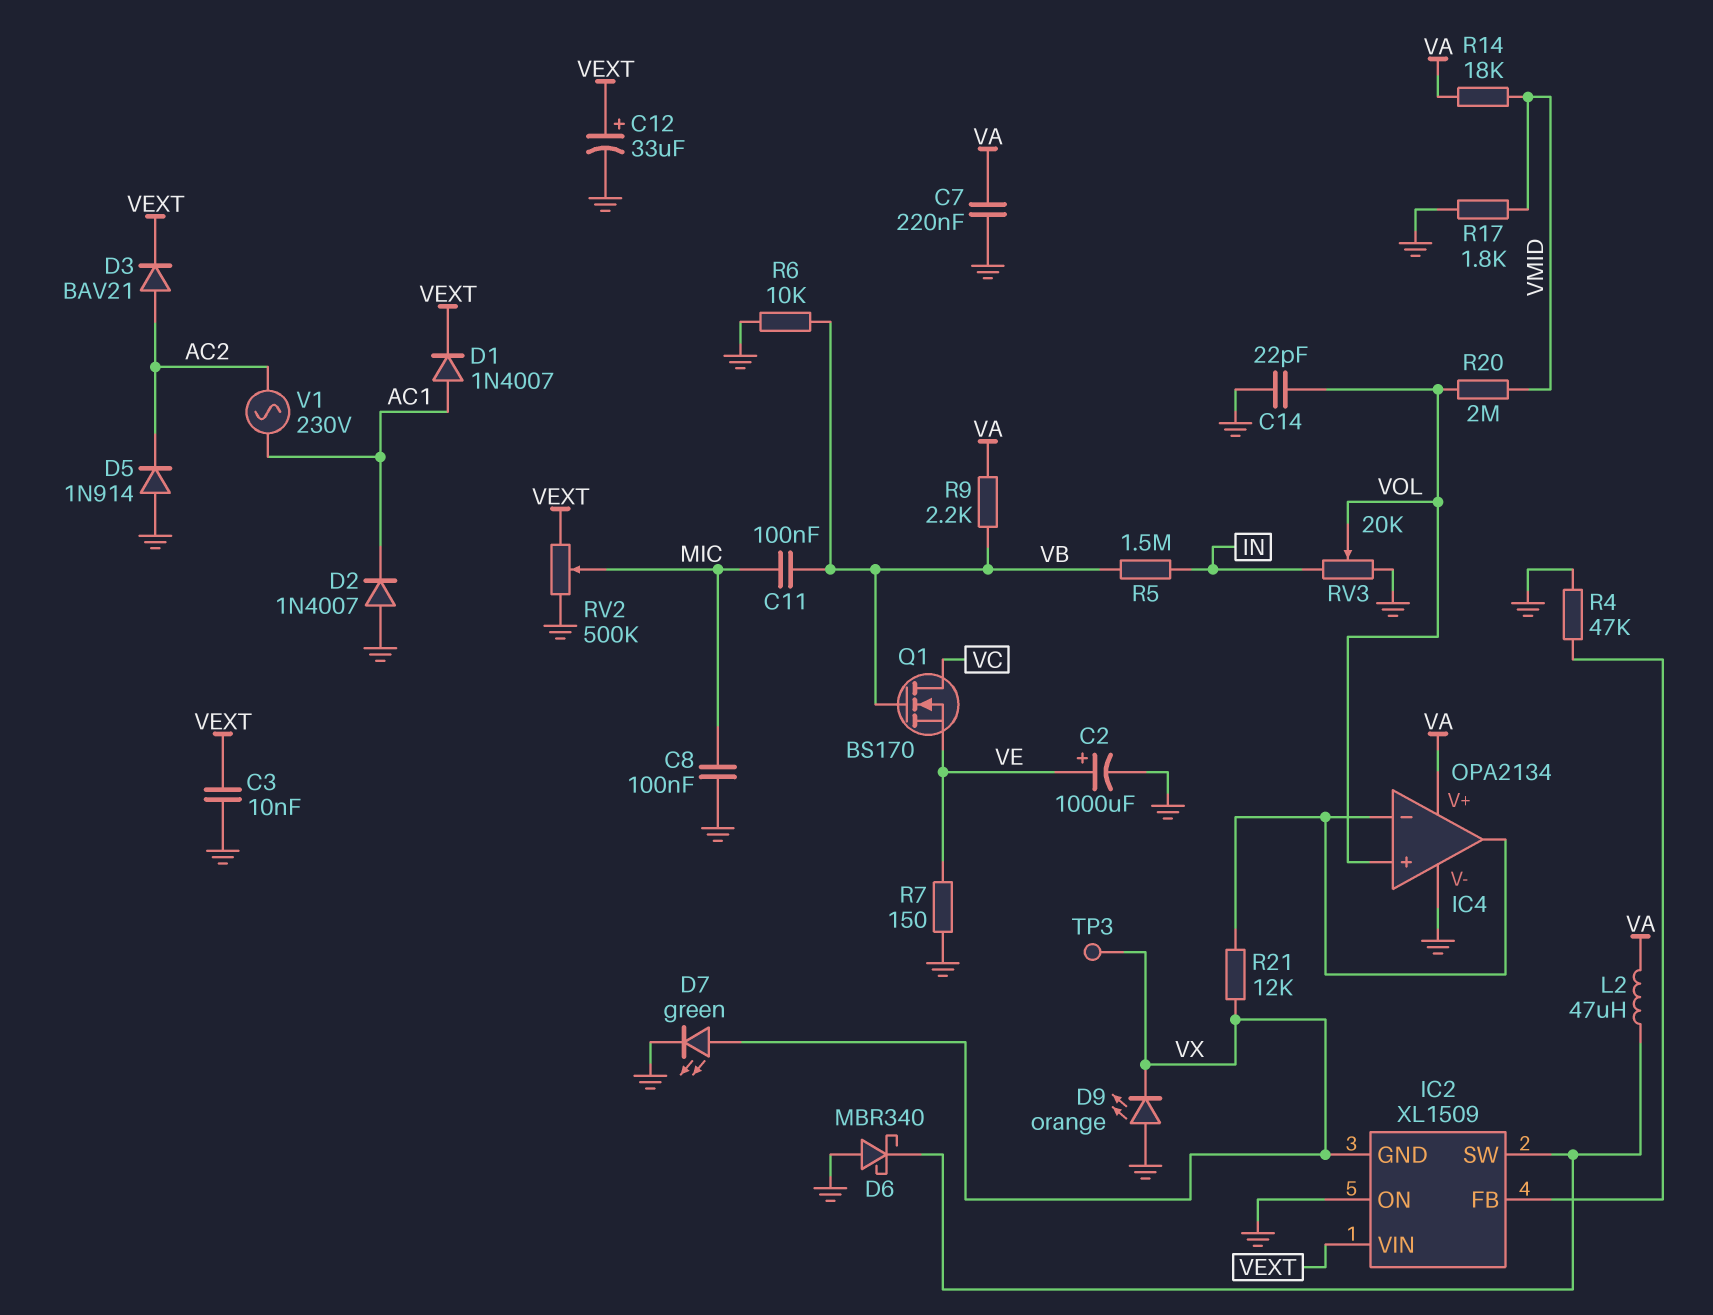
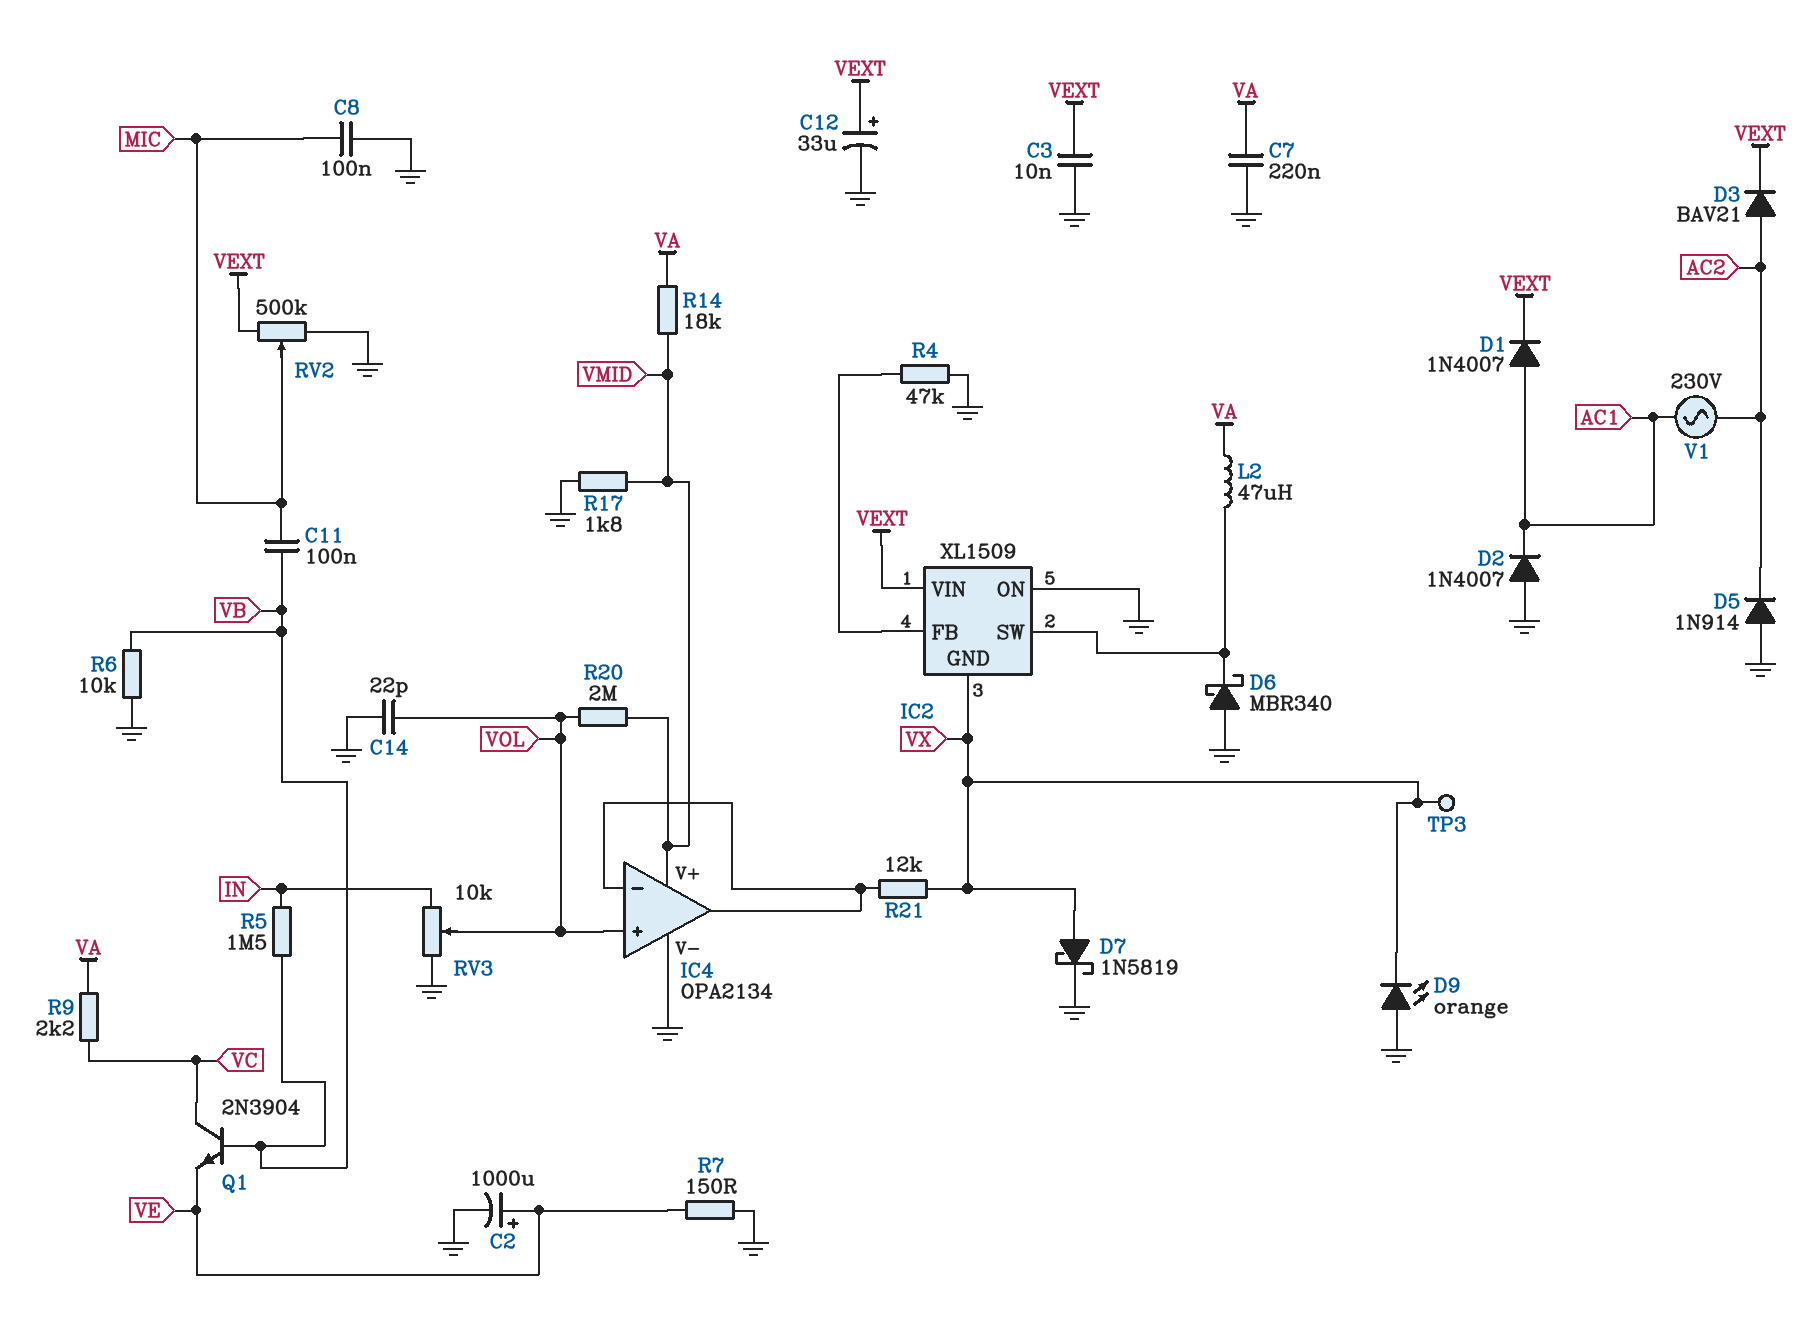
D7: LED green (A VX, K GND) -> schottky 1N5819 (A VX, K GND)
IC4 pin V+: VA -> VMID
Q1: NMOS BS170 (G VB, D VC, S VE) -> NPN 2N3904 (B VB, C VC, E VE)
R9: 2.2k (VA, VB) -> 2.2k (VA, VC)
RV3: 20k (GND, IN, wiper VOL) -> 10k (GND, IN, wiper VOL)

